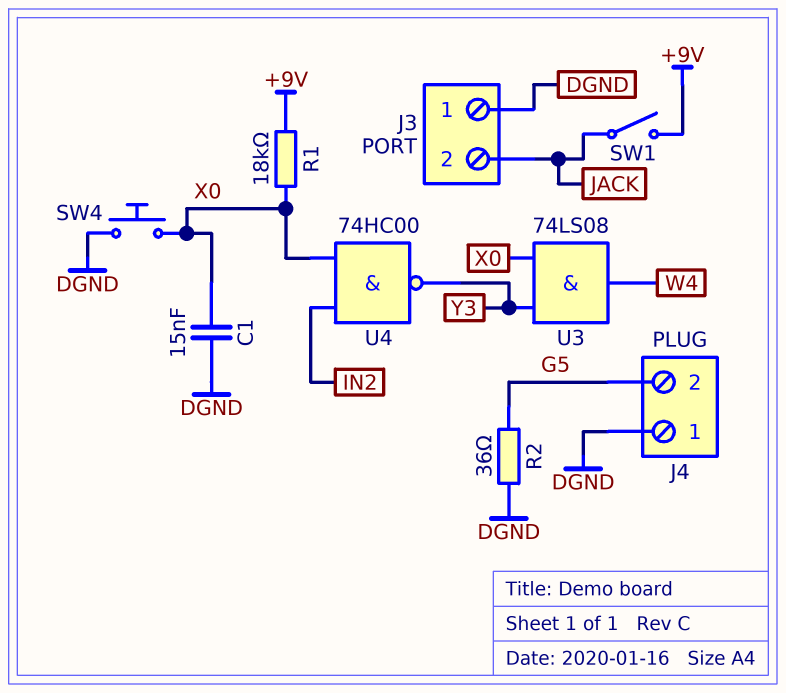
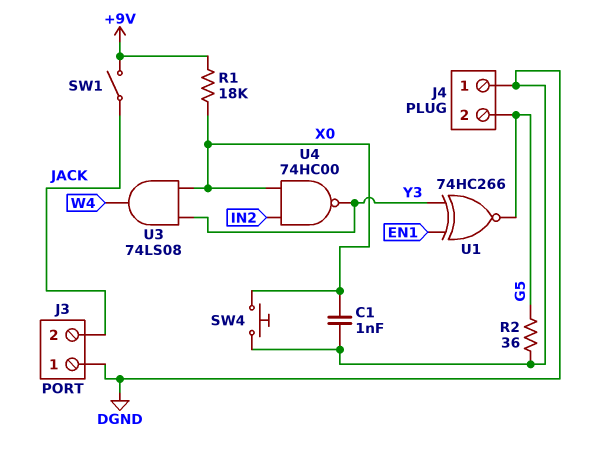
C1: 15nF (DGND, X0) -> 1nF (DGND, X0)
U1: none -> XNOR 74HC266 (in EN1, in Y3, out G5)

